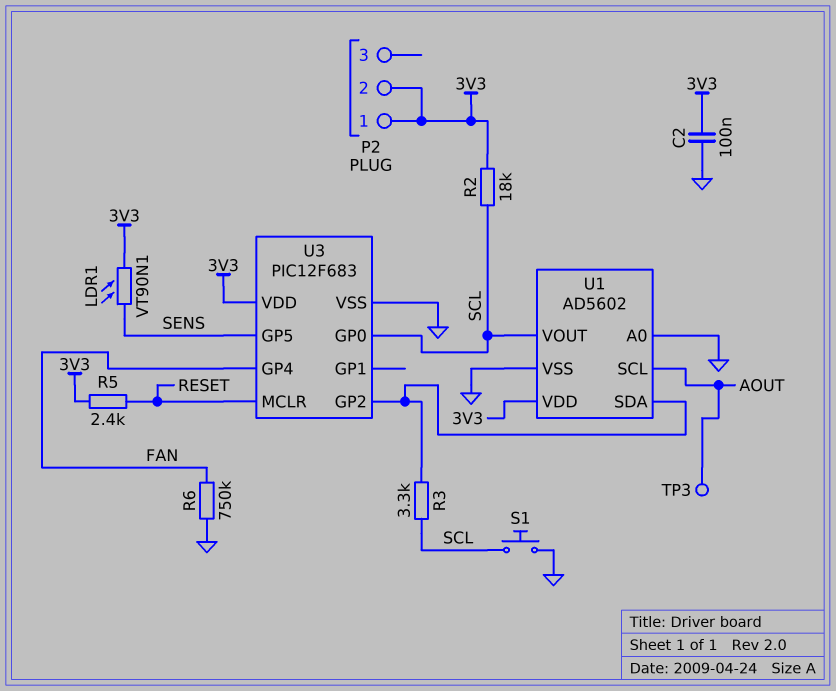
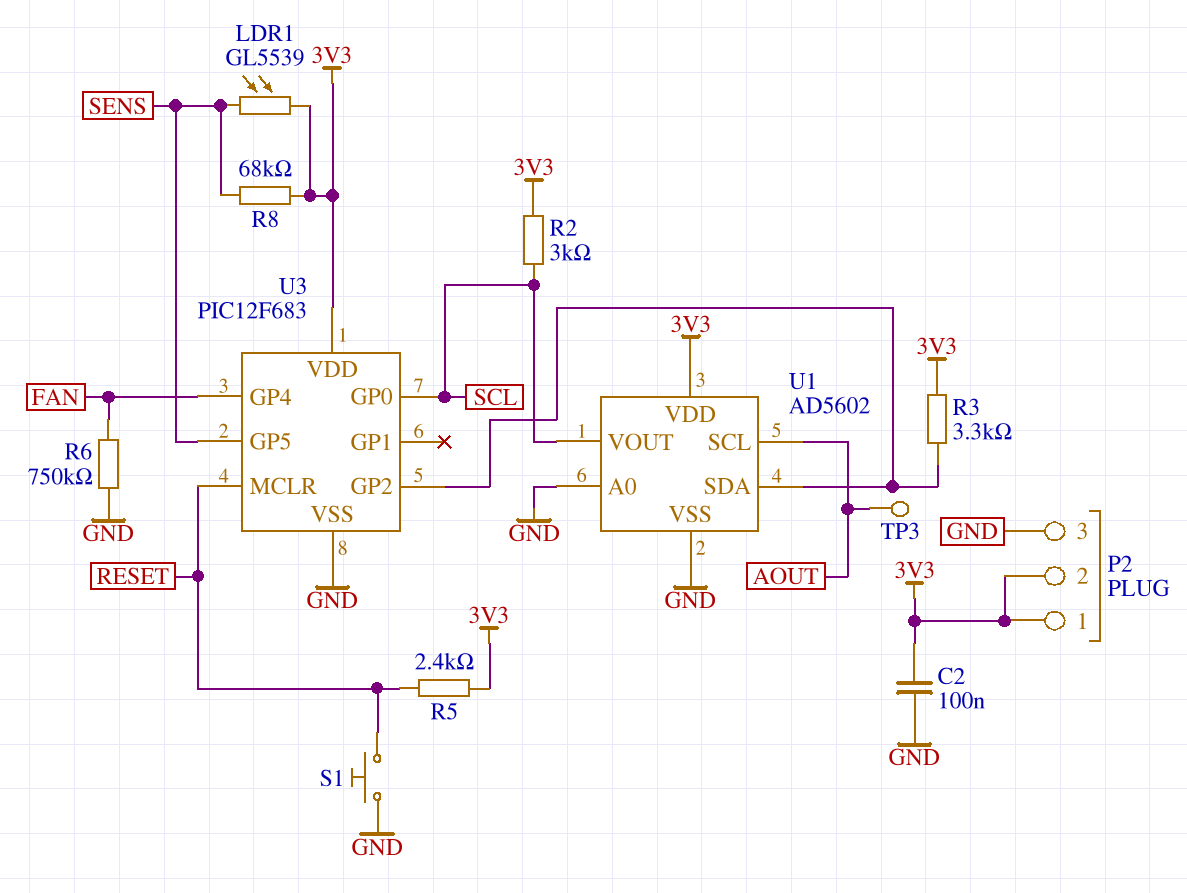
LDR1: VT90N1 (3V3, SENS) -> GL5539 (3V3, SENS)
P2 pin 3: none -> GND
R2: 18k (3V3, SCL) -> 3k (3V3, SCL)
R3: 3.3k (SCL, U1/SDA) -> 3.3k (3V3, U1/SDA)
R8: none -> 68k (3V3, SENS)
S1: button (GND, SCL) -> button (GND, RESET)

